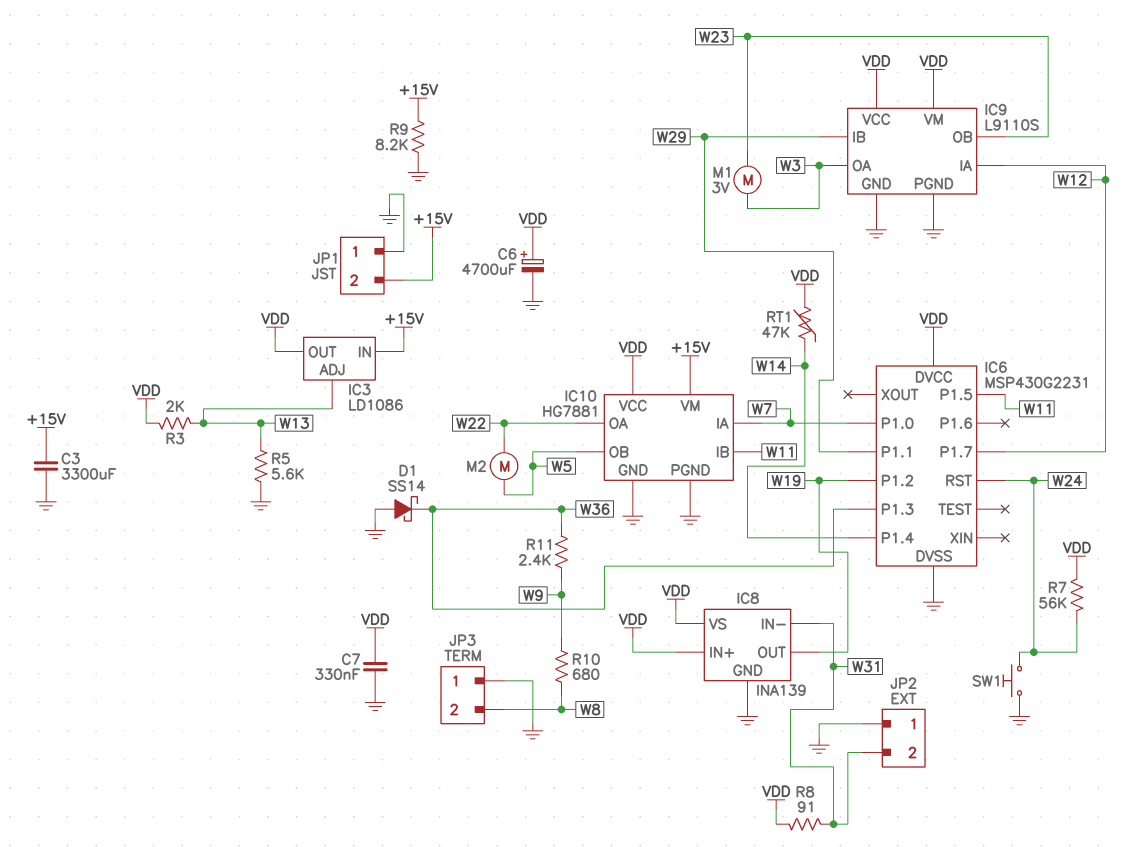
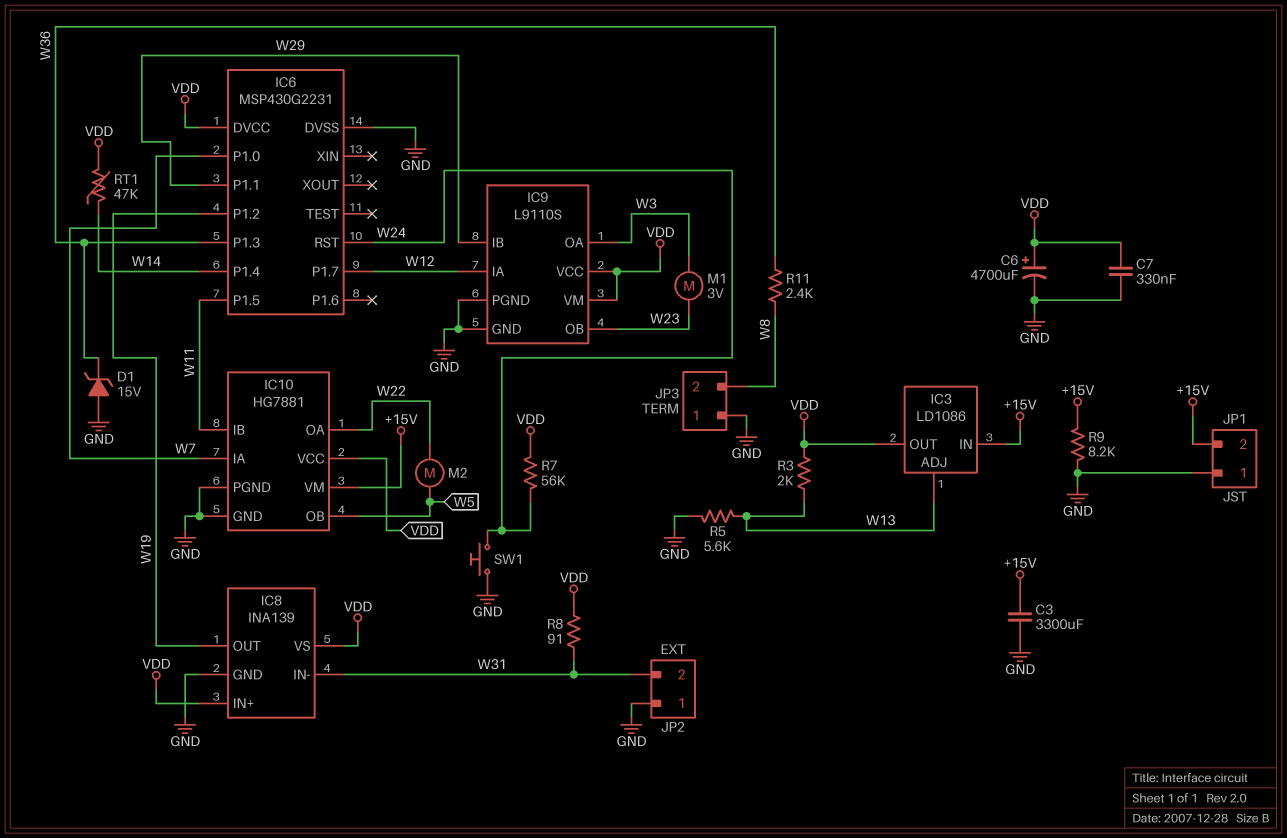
D1: schottky SS14 (A GND, K W36) -> zener 15V (A GND, K W36)
R10: 680 (W8, W9) -> none
R11: 2.4k (W9, W36) -> 2.4k (W8, W36)

